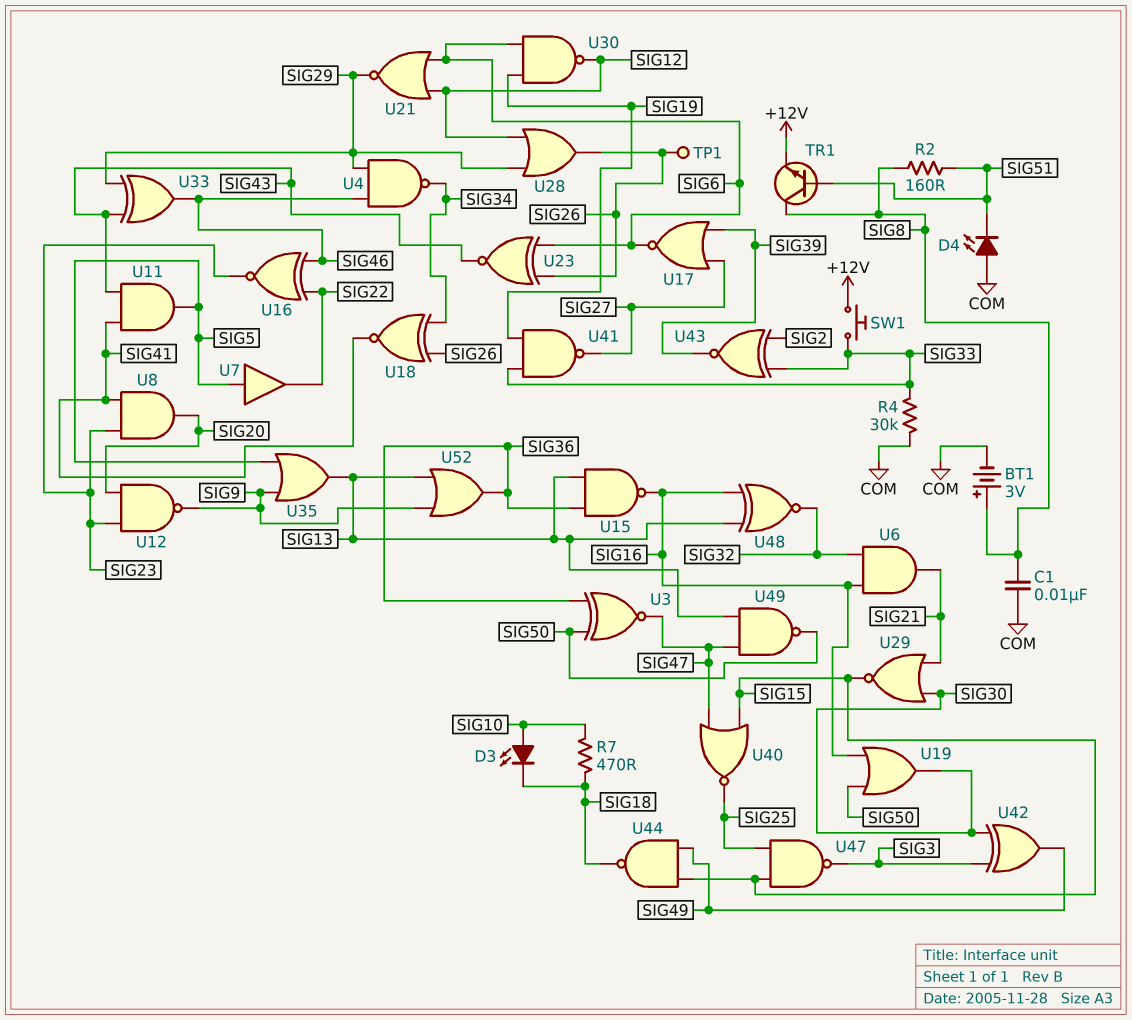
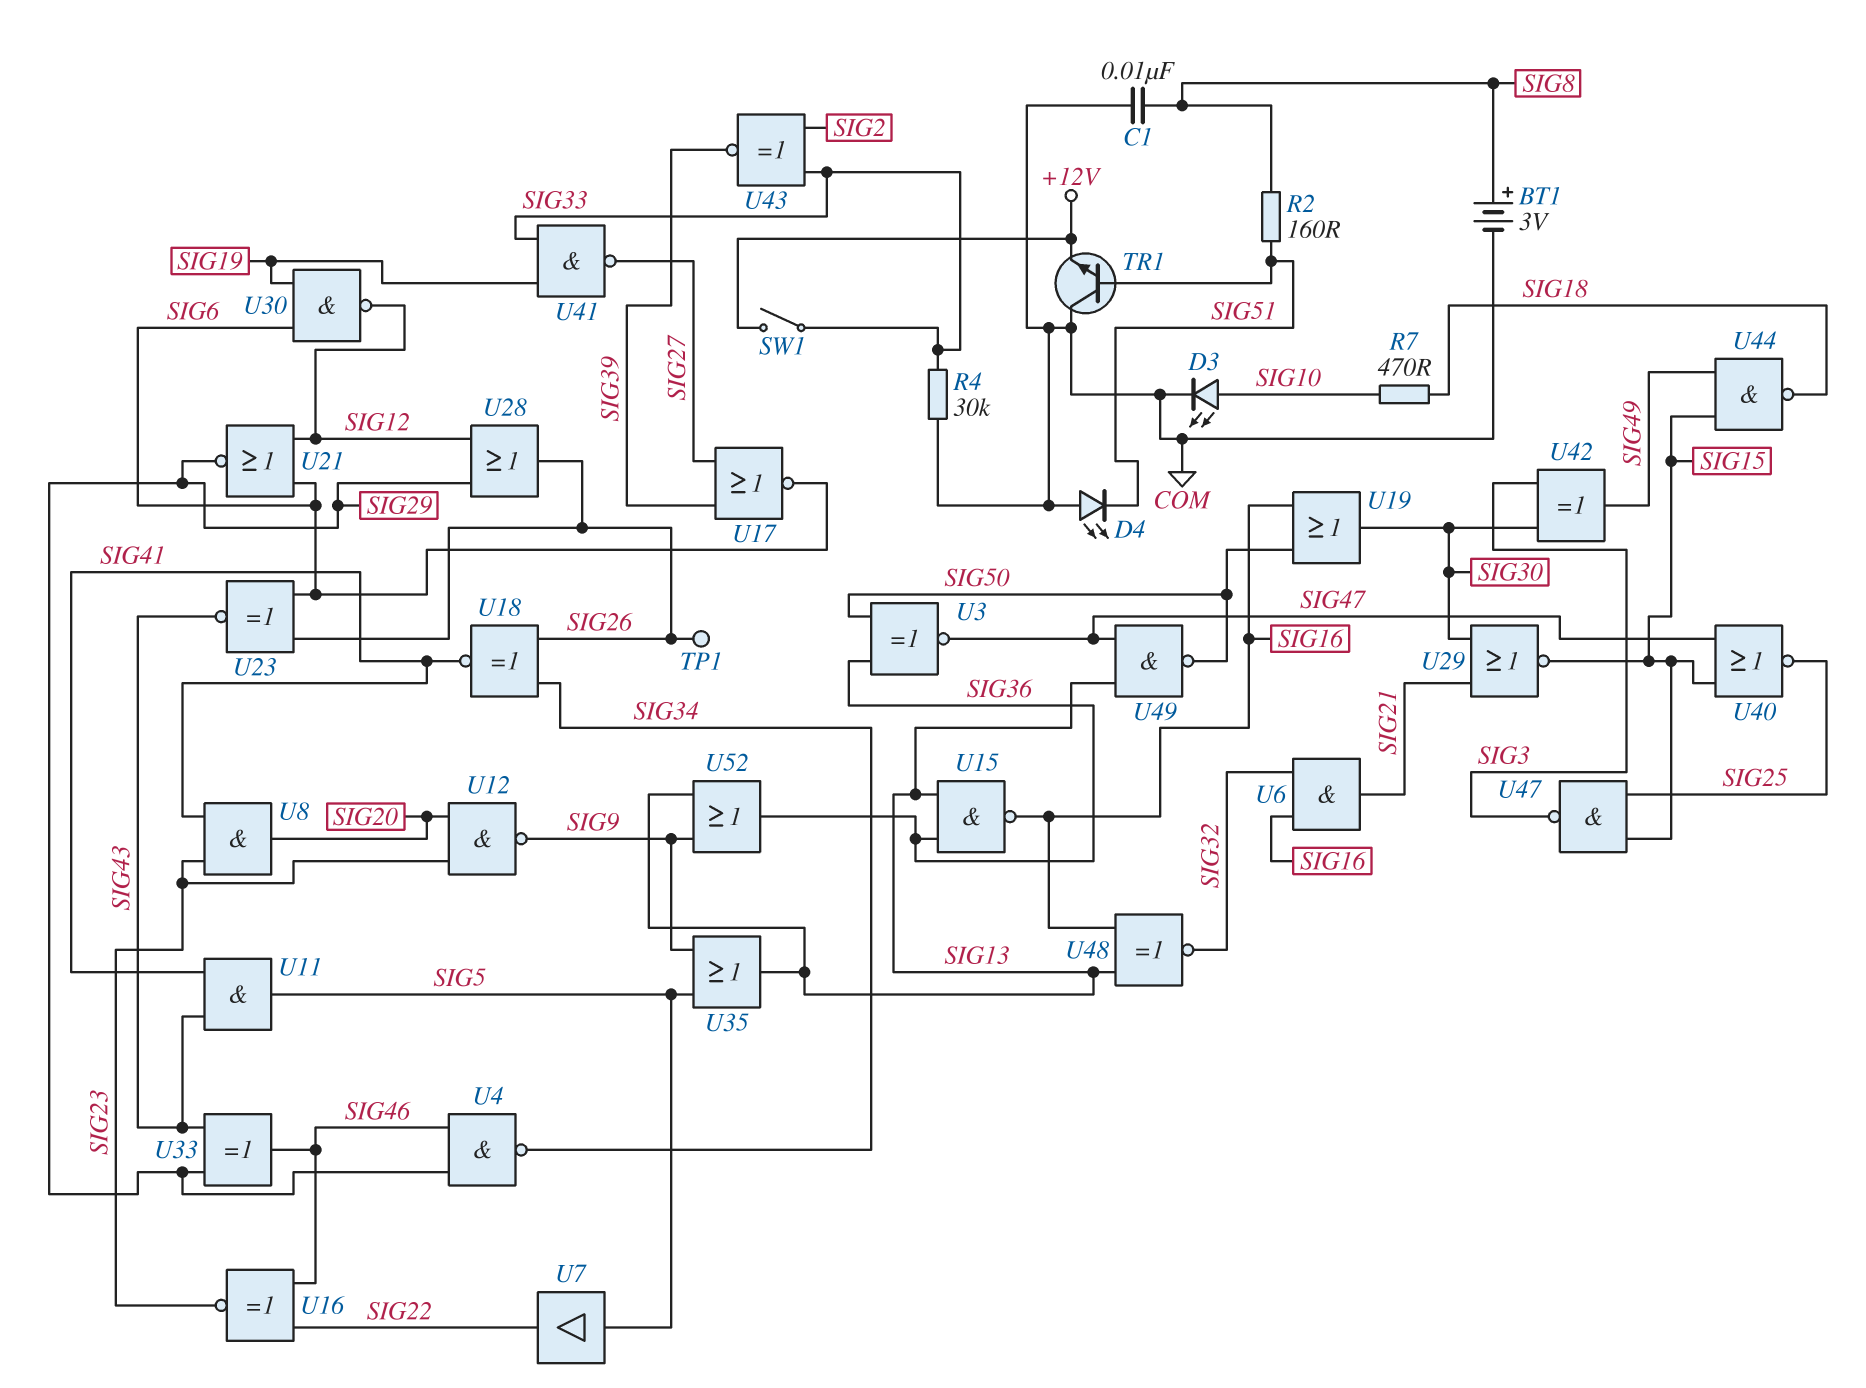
D3: LED (A SIG10, K SIG18) -> LED (A SIG10, K COM)
SW1: button (+12V, SIG33) -> switch (+12V, SIG33)
TR1: NPN (B SIG51, C SIG8, E +12V) -> NPN (B SIG51, C COM, E +12V)

